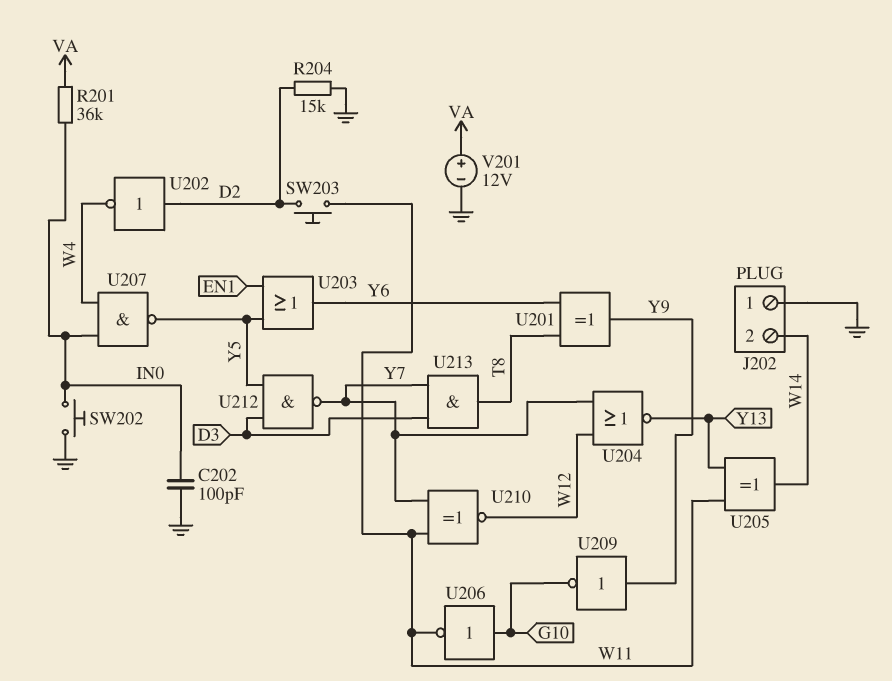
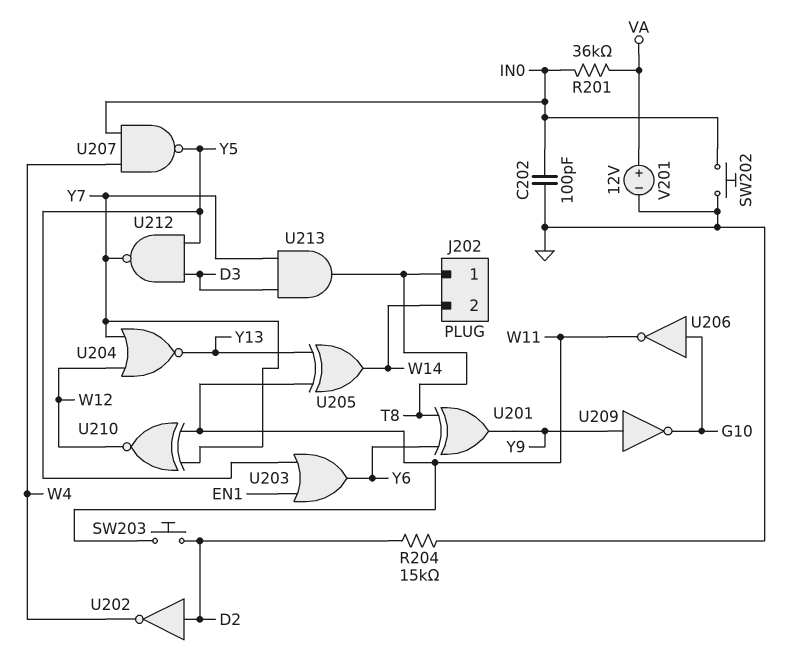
J202 pin 1: GND -> T8

